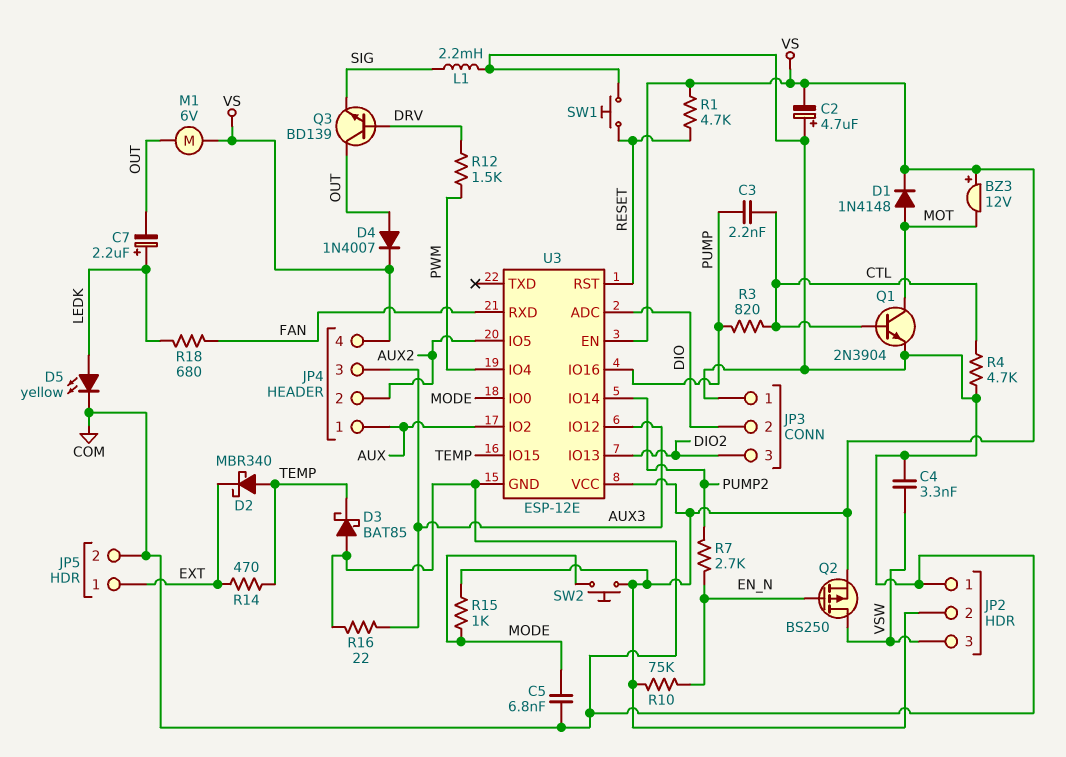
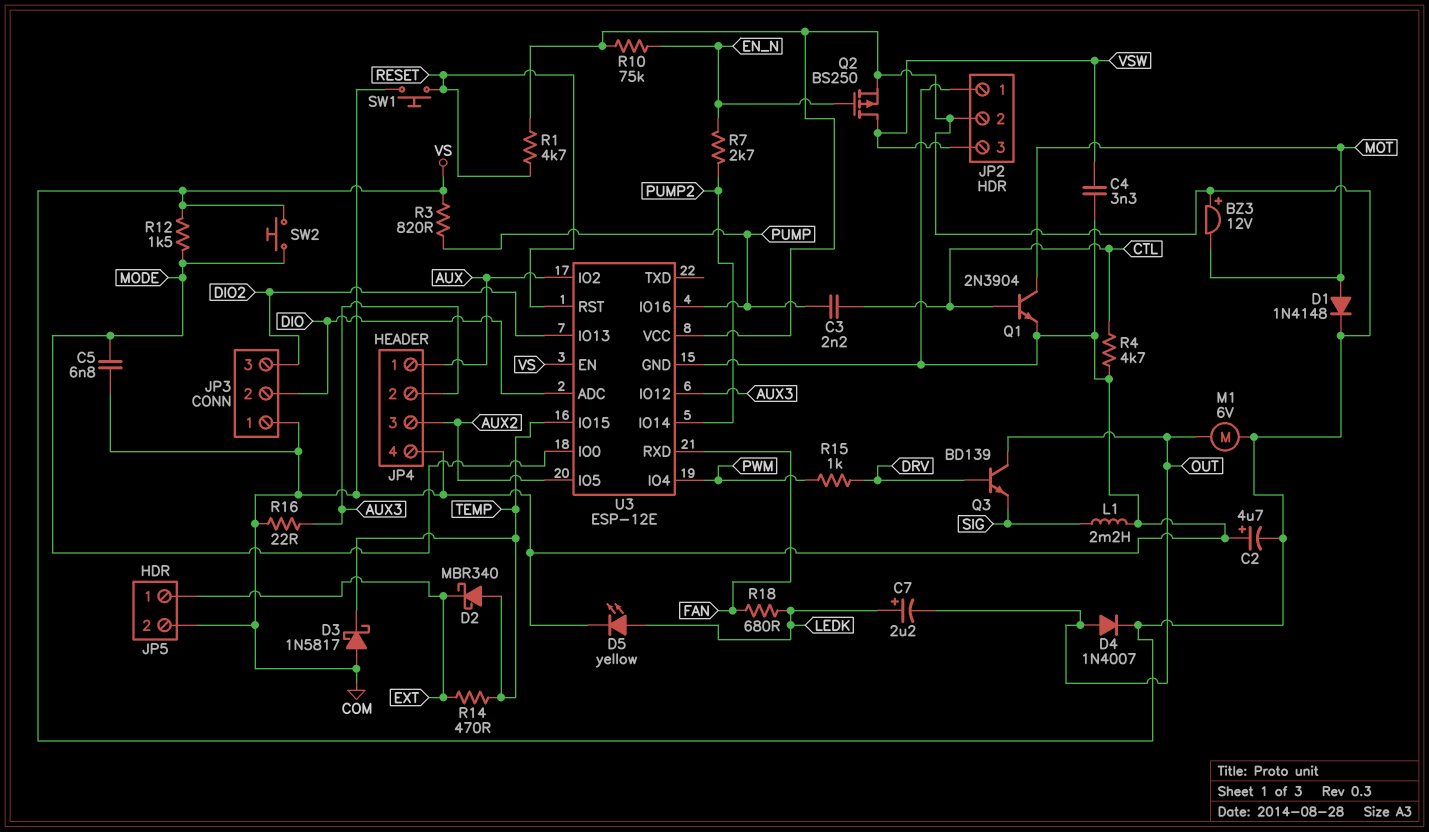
D3: schottky BAT85 (A COM, K TEMP) -> schottky 1N5817 (A COM, K TEMP)
JP4 pin 2: AUX2 -> AUX3
JP4 pin 3: AUX3 -> AUX2
JP4 pin 4: VS -> COM
R3: 820 (CTL, PUMP) -> 820 (PUMP, VS)
R12: 1.5k (DRV, PWM) -> 1.5k (MODE, VS)
R15: 1k (MODE, VS) -> 1k (DRV, PWM)

